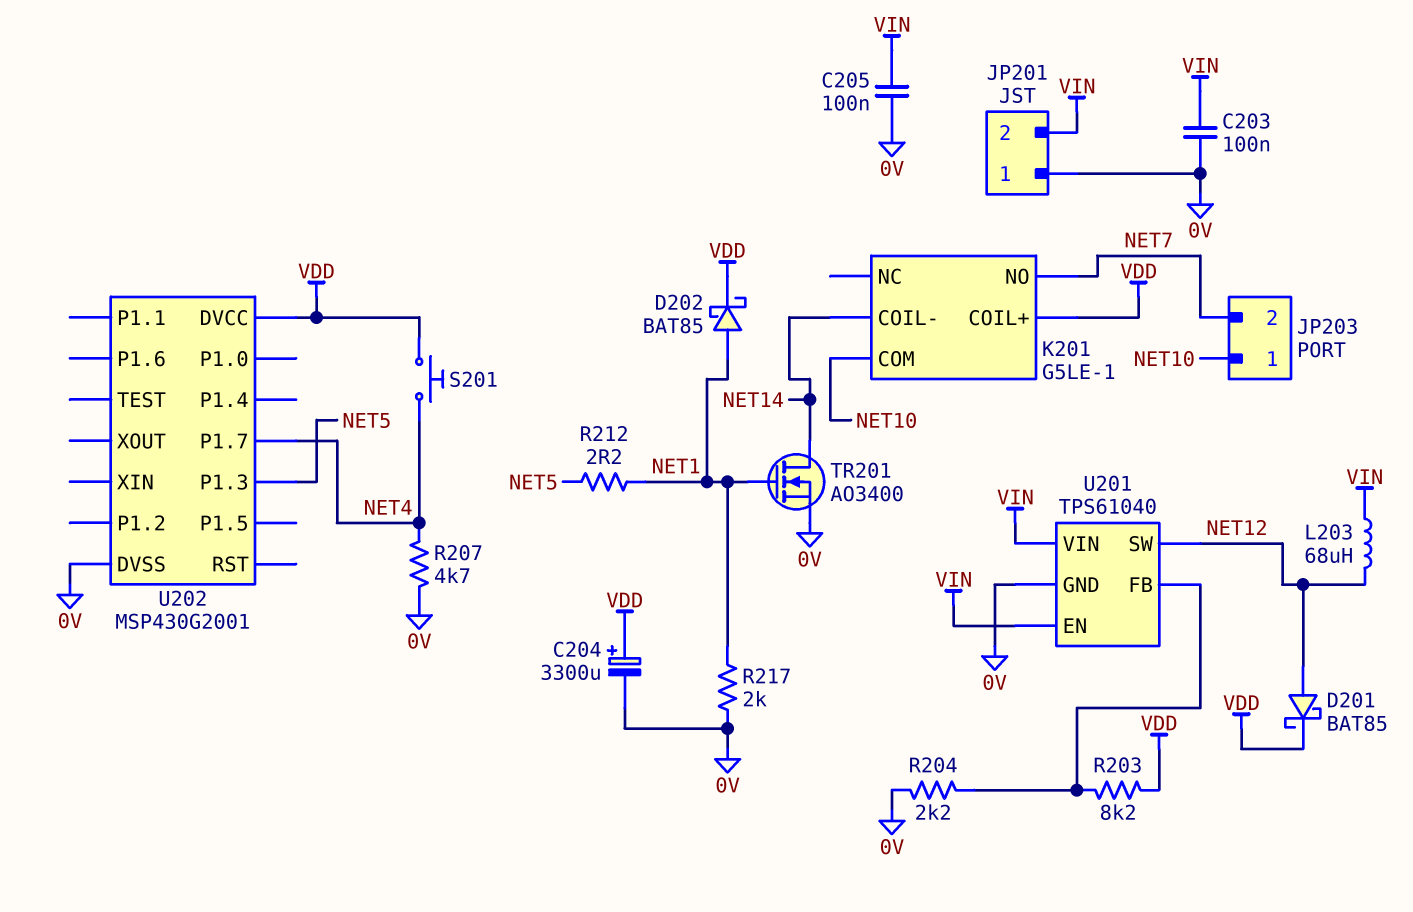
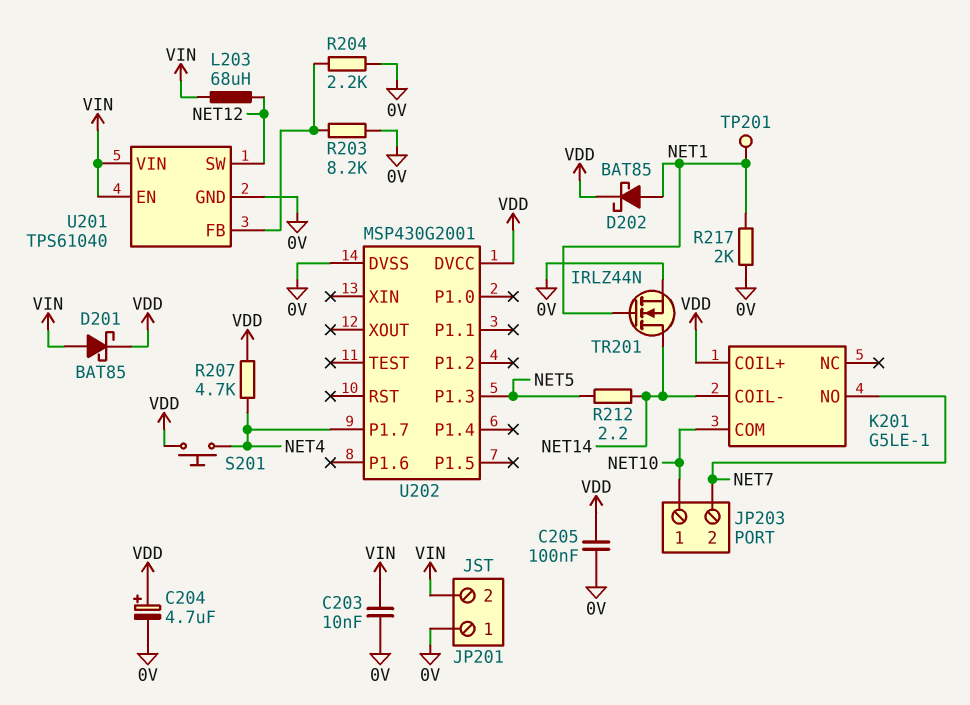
C203: 100nF (0V, VIN) -> 10nF (0V, VIN)
C204: 3300uF (plus VDD, minus 0V) -> 4.7uF (plus VDD, minus 0V)
C205: 100nF (0V, VIN) -> 100nF (0V, VDD)
D201: schottky BAT85 (A NET12, K VDD) -> schottky BAT85 (A VIN, K VDD)
R203: 8.2k (U201/FB, VDD) -> 8.2k (0V, U201/FB)
R207: 4.7k (0V, NET4) -> 4.7k (NET4, VDD)
R212: 2.2 (NET1, NET5) -> 2.2 (NET5, NET14)
TP201: none -> test point (NET1)
TR201: NMOS AO3400 (G NET1, D NET14, S 0V) -> NMOS IRLZ44N (G NET1, D NET14, S 0V)

